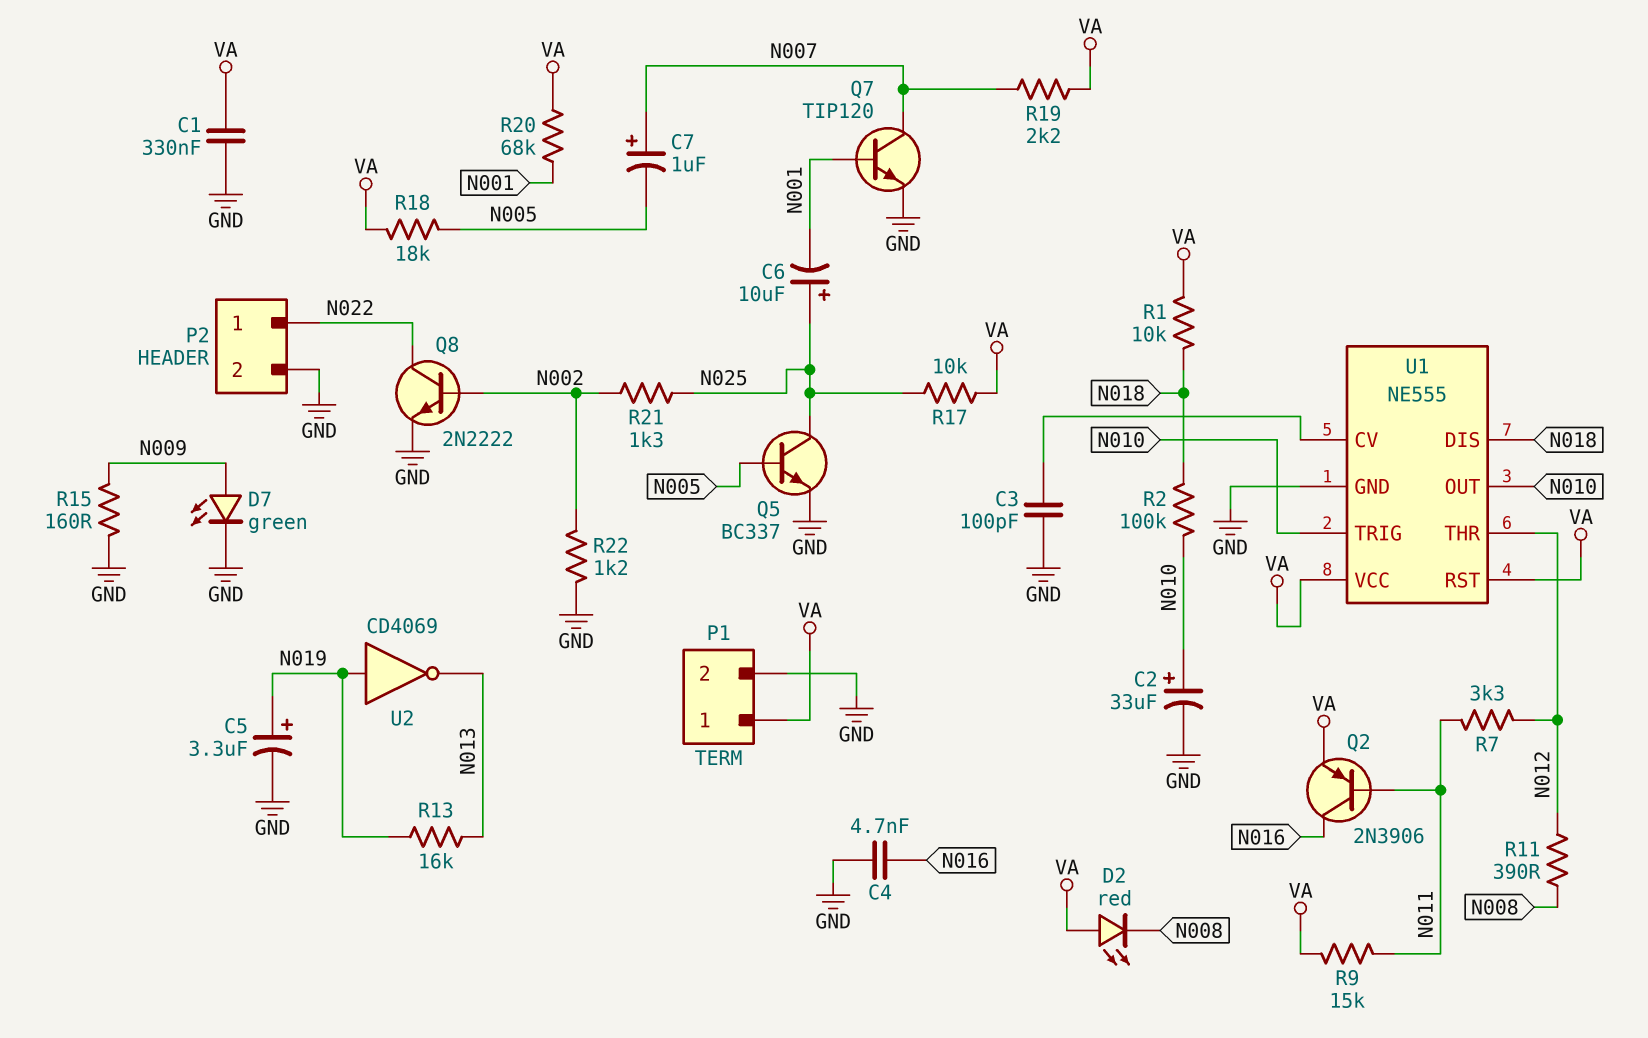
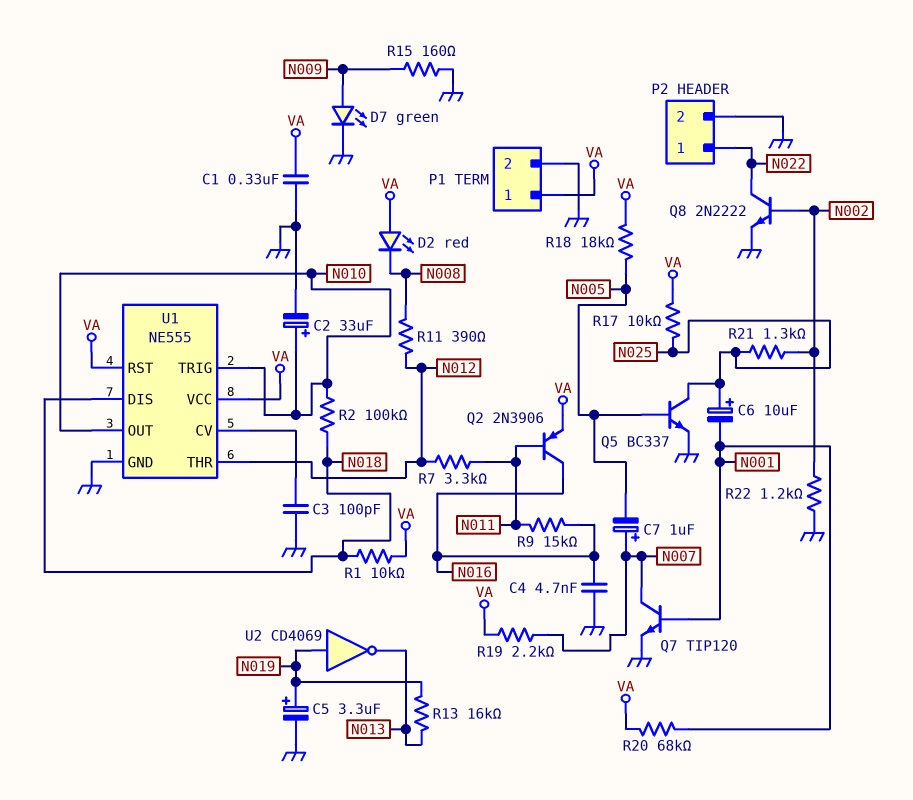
R9: 15k (N011, VA) -> 15k (N011, N016)

